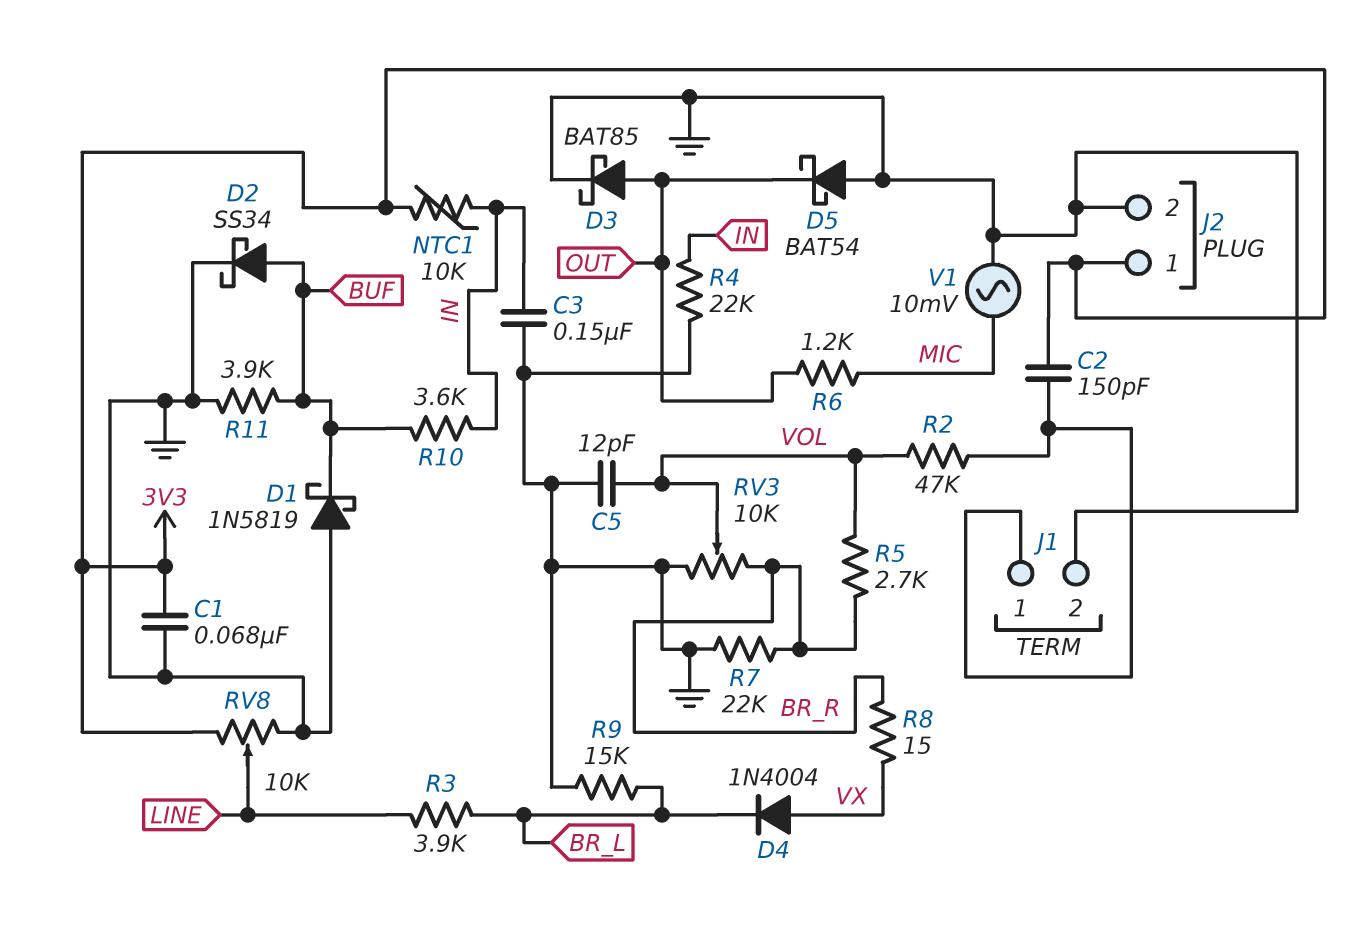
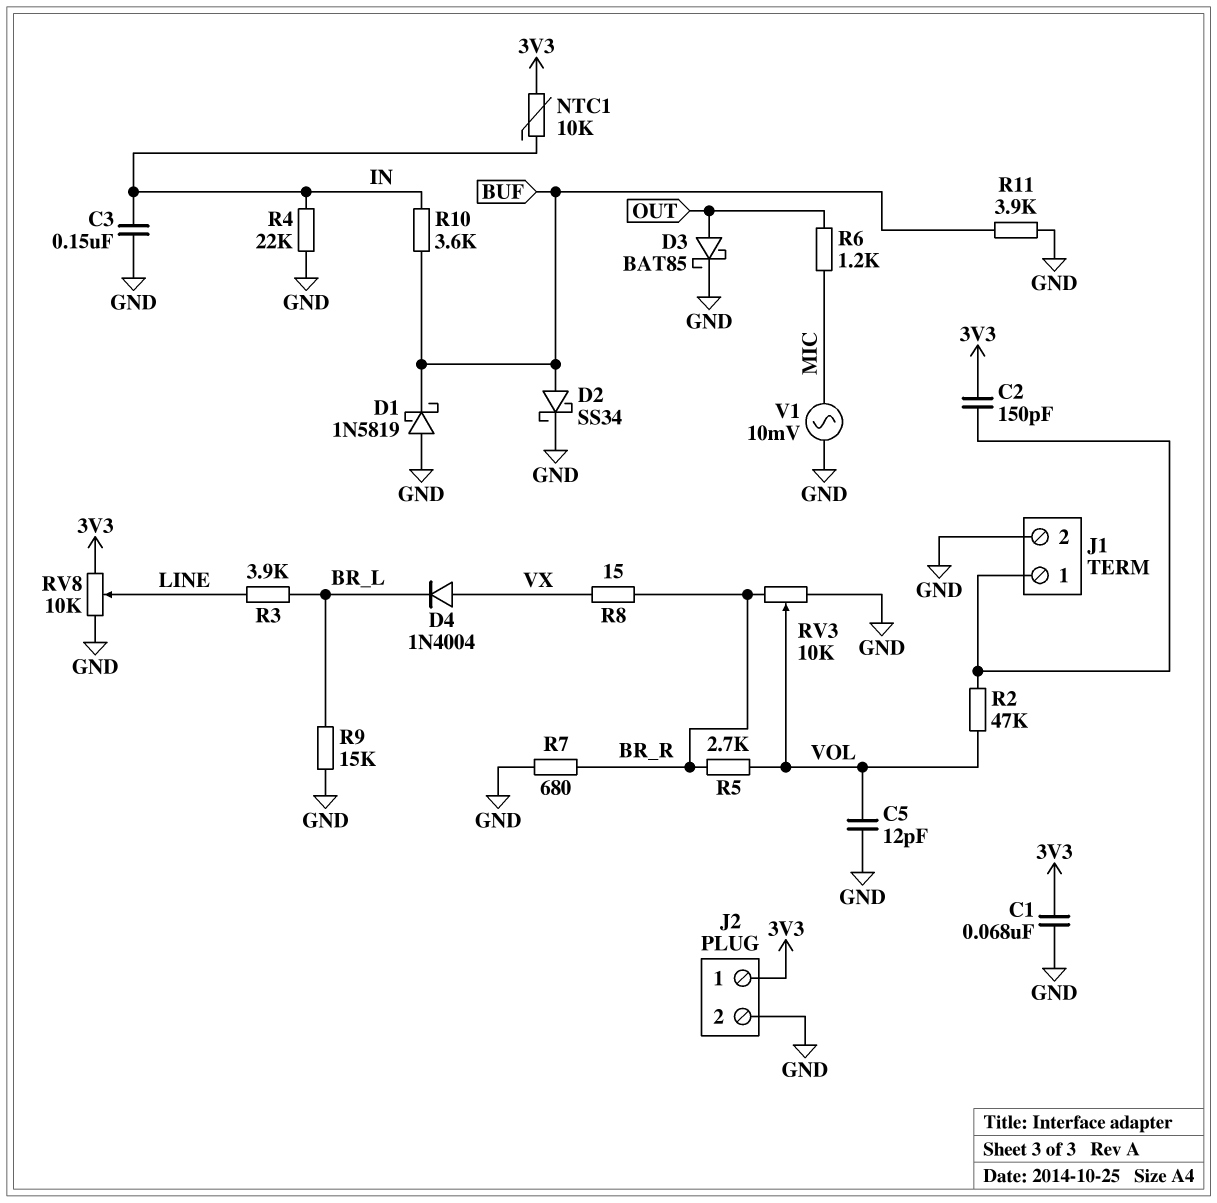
D5: schottky BAT54 (A GND, K OUT) -> none
R7: 22k (BR_R, GND) -> 680 (BR_R, GND)

